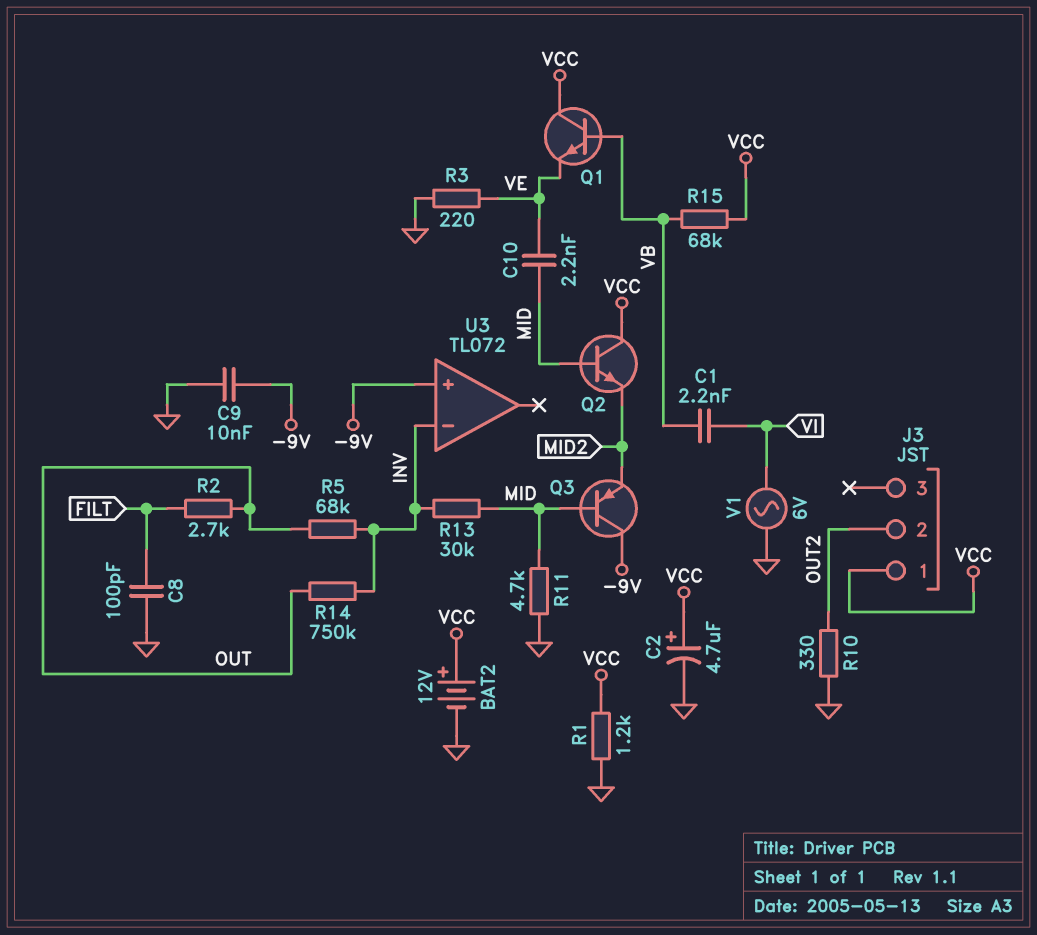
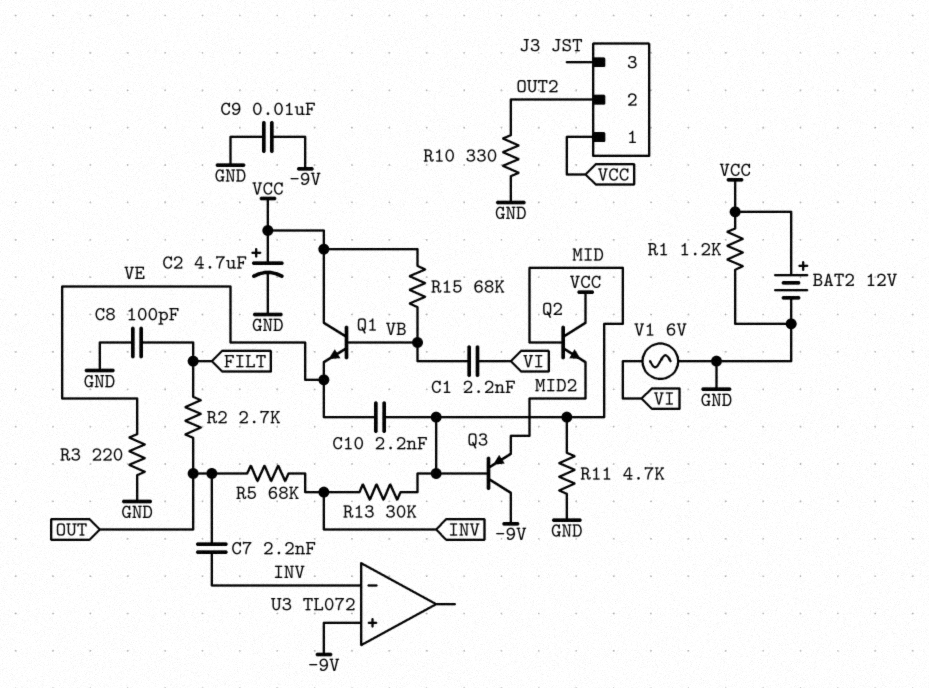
C7: none -> 2.2nF (INV, OUT)
R14: 750k (INV, OUT) -> none

